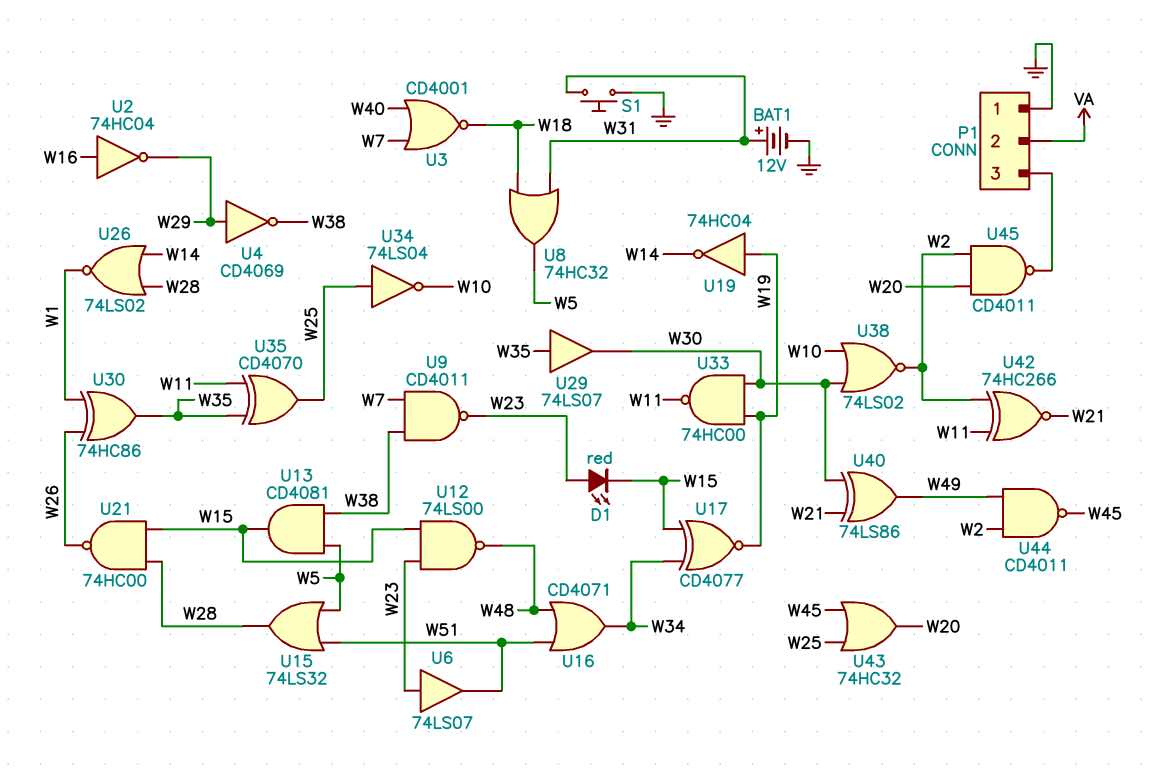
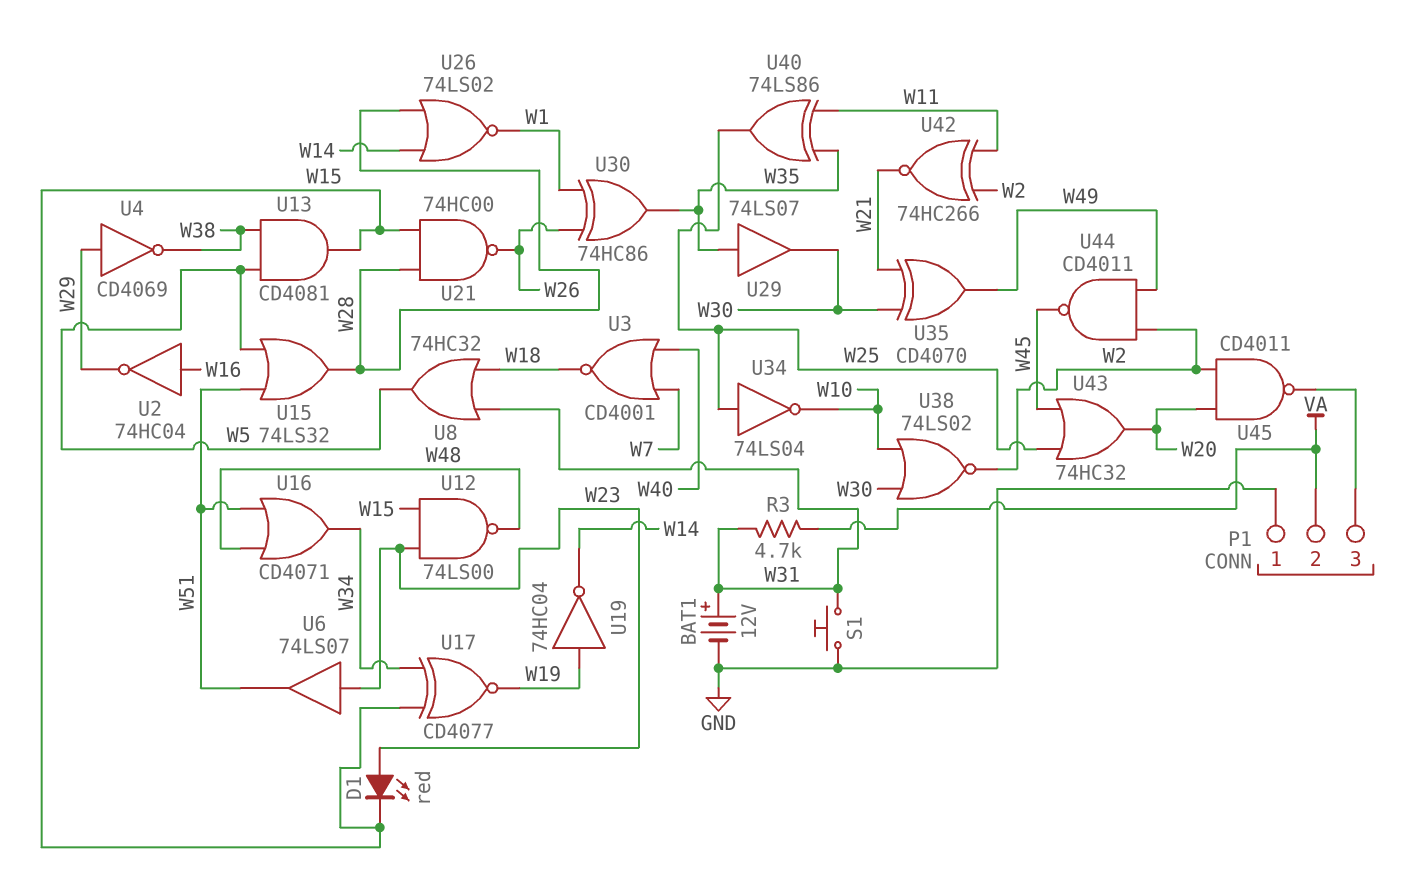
R3: none -> 4.7k (VA, W31)
U9: NAND CD4011 (in W7, in W38, out W23) -> none
U33: NAND 74HC00 (in W19, in W30, out W11) -> none
U35: XOR CD4070 (in W11, in W35, out W25) -> XOR CD4070 (in W21, in W30, out W49)
U40: XOR 74LS86 (in W21, in W30, out W49) -> XOR 74LS86 (in W11, in W35, out W25)

